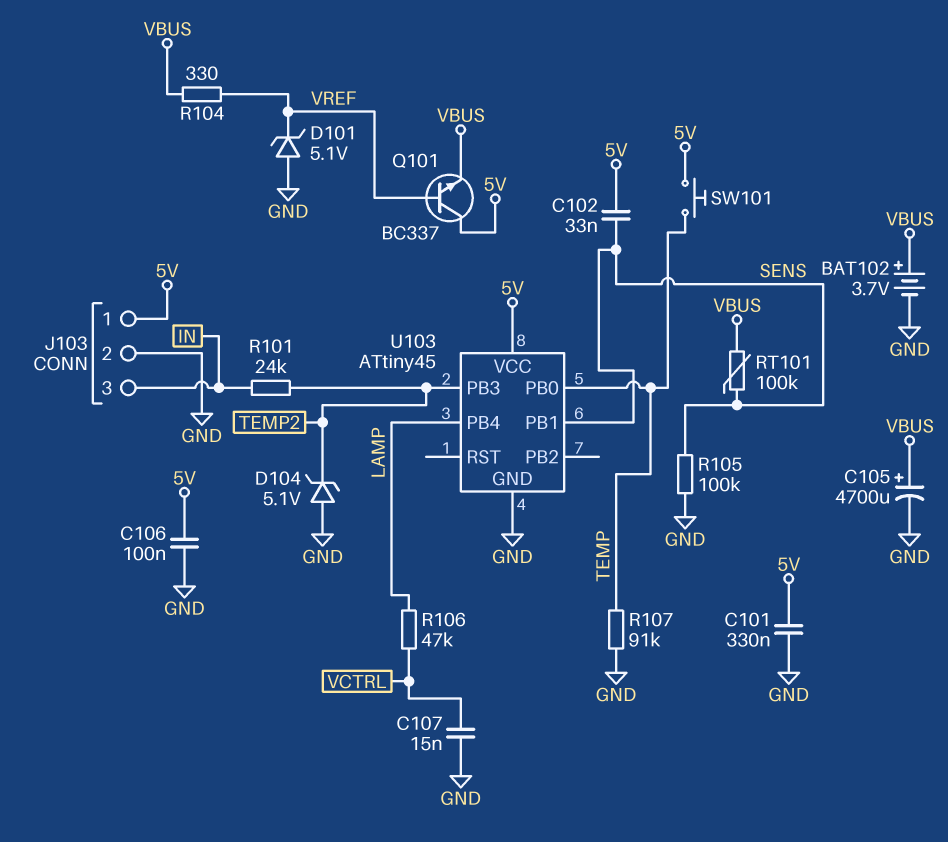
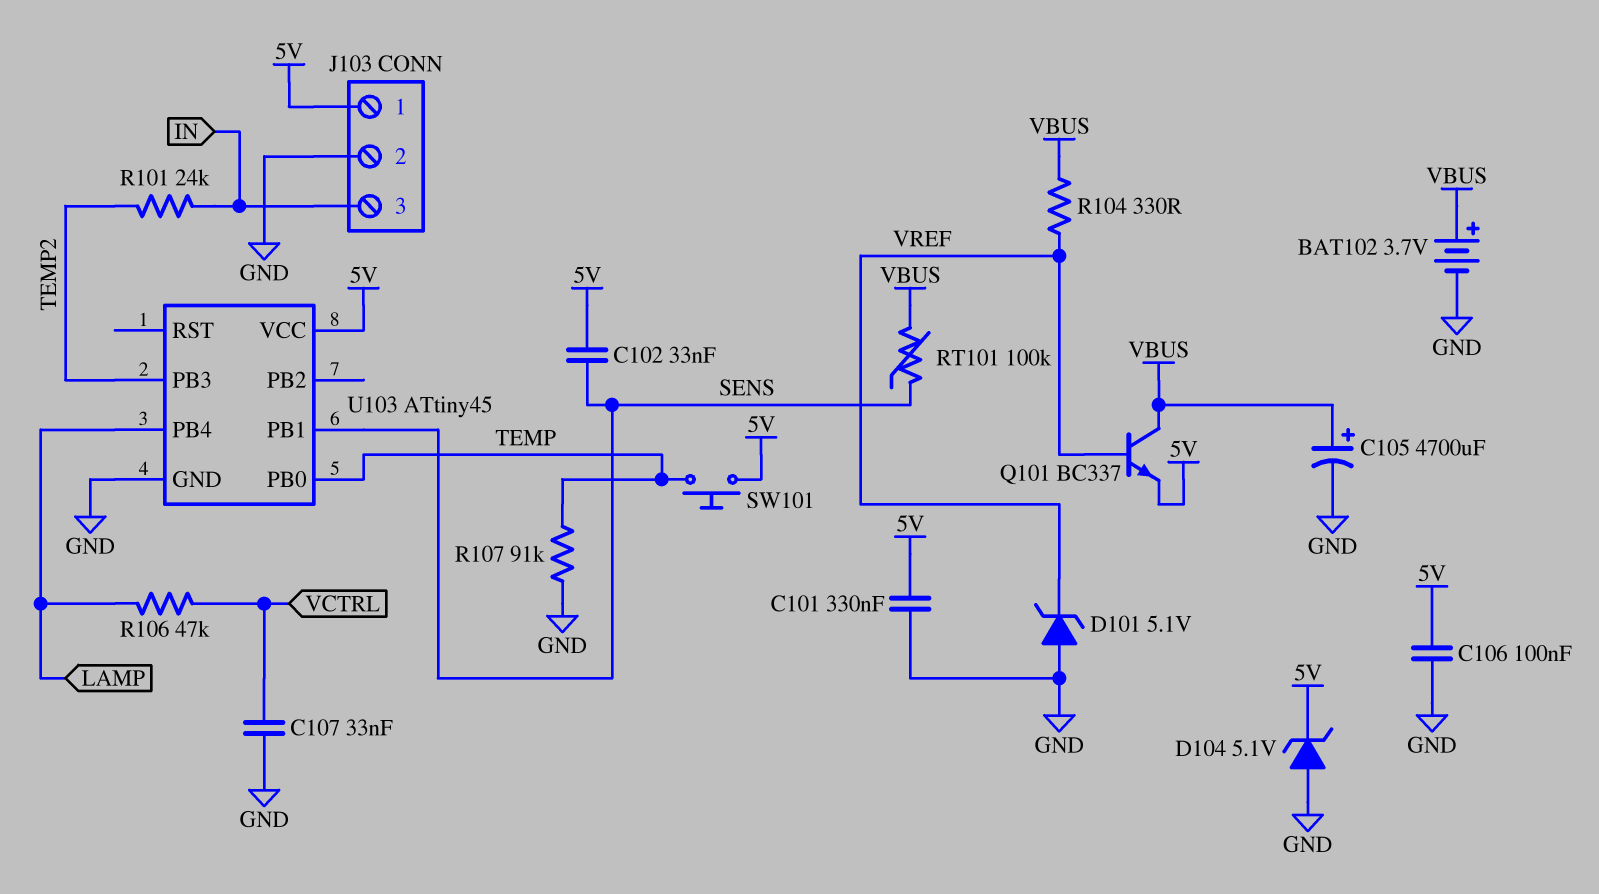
C107: 15nF (GND, VCTRL) -> 33nF (GND, VCTRL)
D104: zener 5.1V (A GND, K TEMP2) -> zener 5.1V (A GND, K 5V)
Q101: NPN BC337 (B VREF, C 5V, E VBUS) -> NPN BC337 (B VREF, C VBUS, E 5V)
R105: 100k (GND, SENS) -> none

